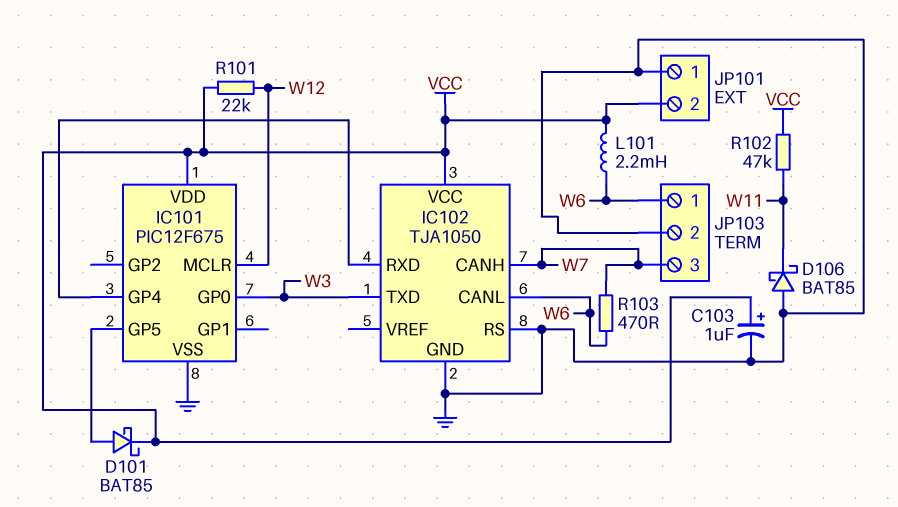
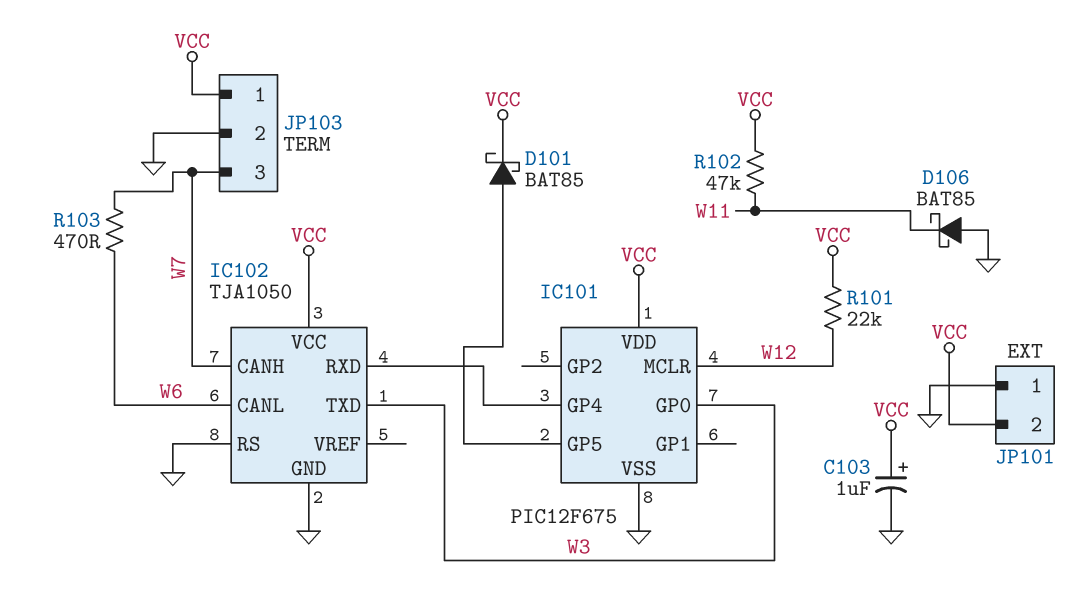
JP103 pin 1: W6 -> VCC
L101: 2.2mH (VCC, W6) -> none

